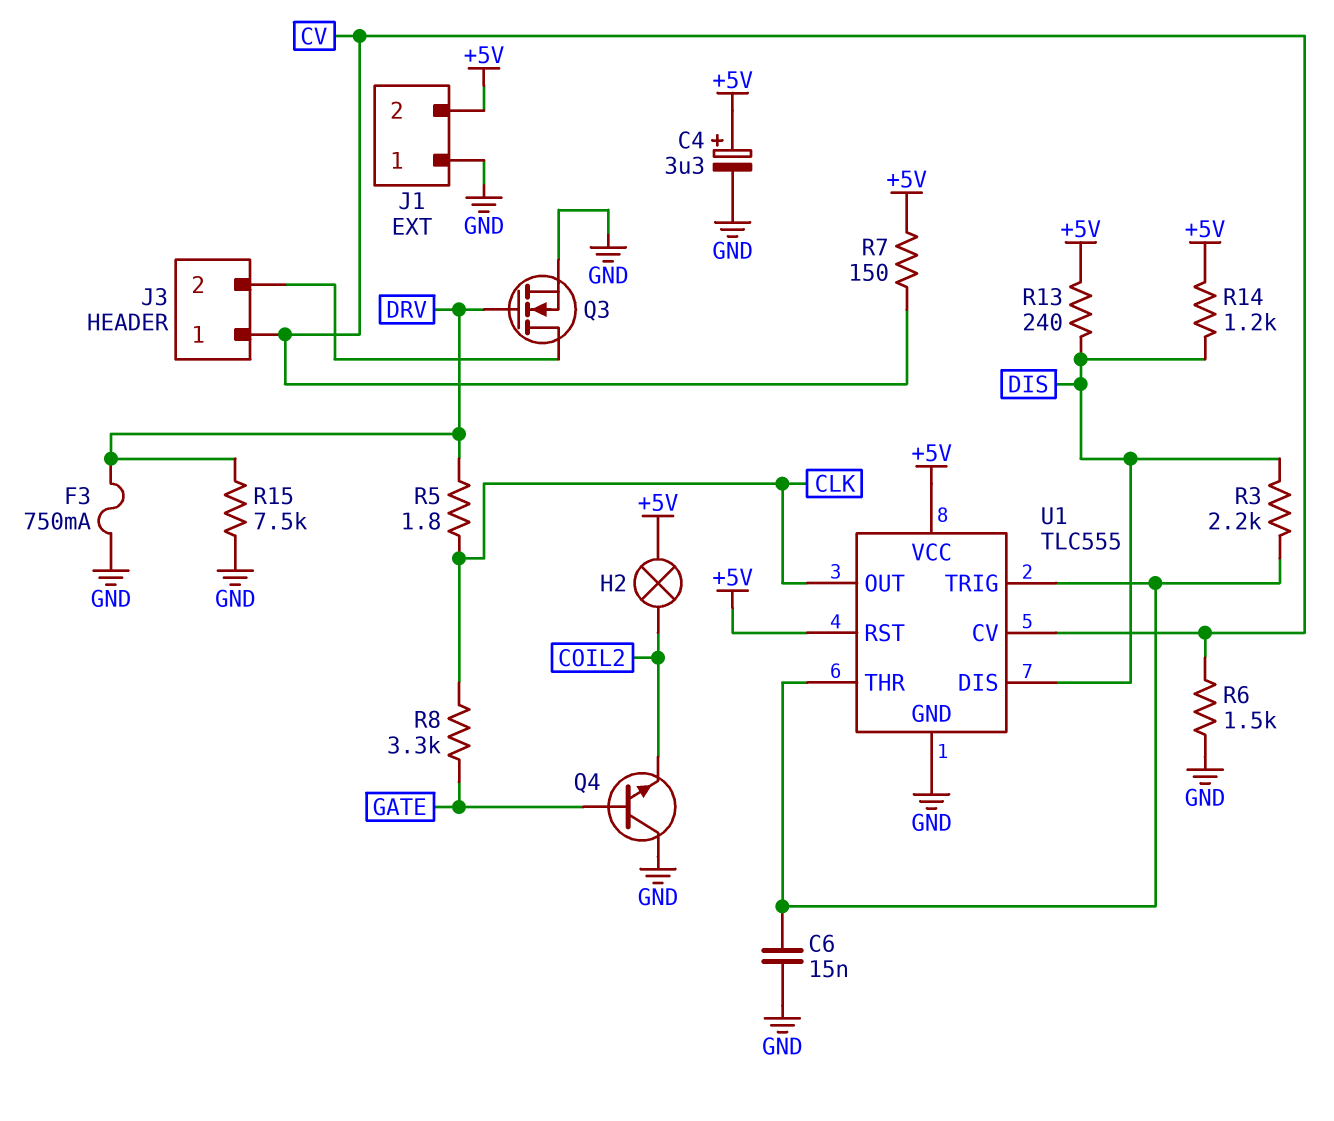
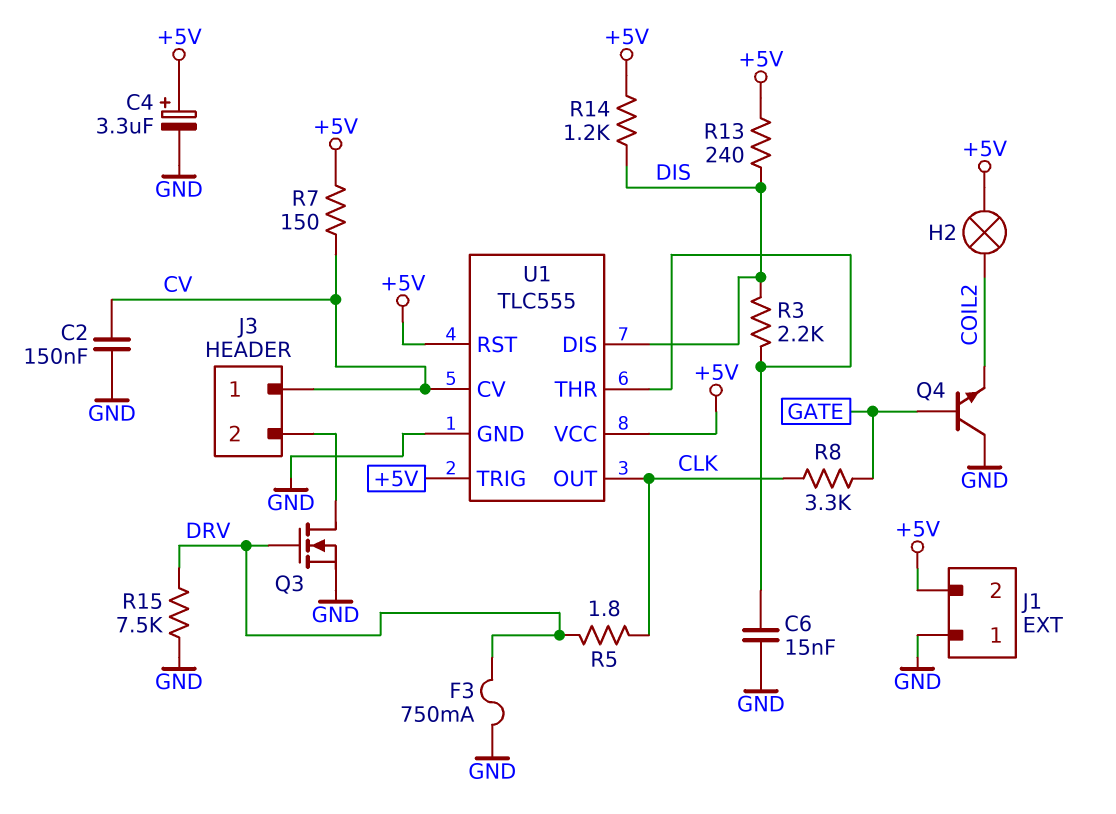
C2: none -> 150nF (CV, GND)
R6: 1.5k (CV, GND) -> none
U1 pin TRIG: U1/THR -> +5V

